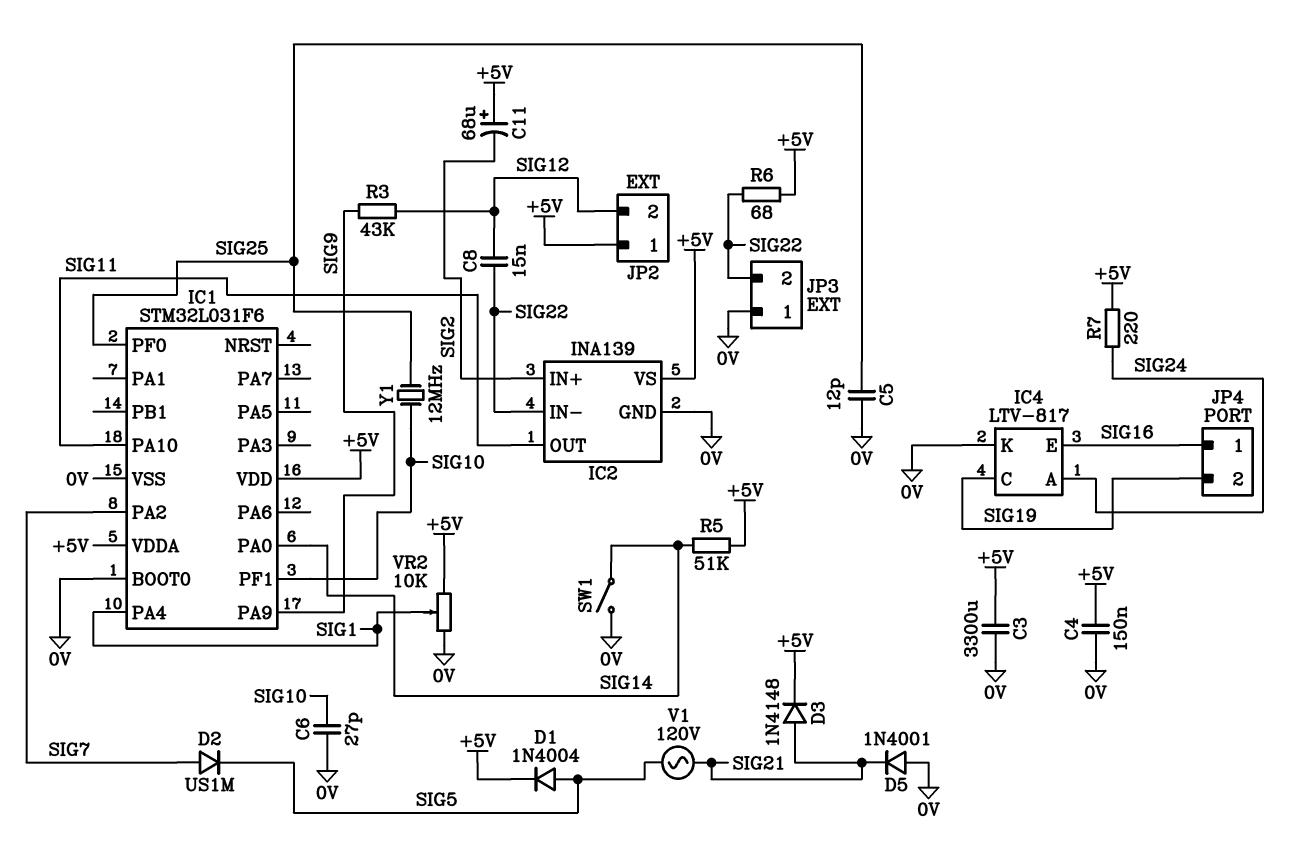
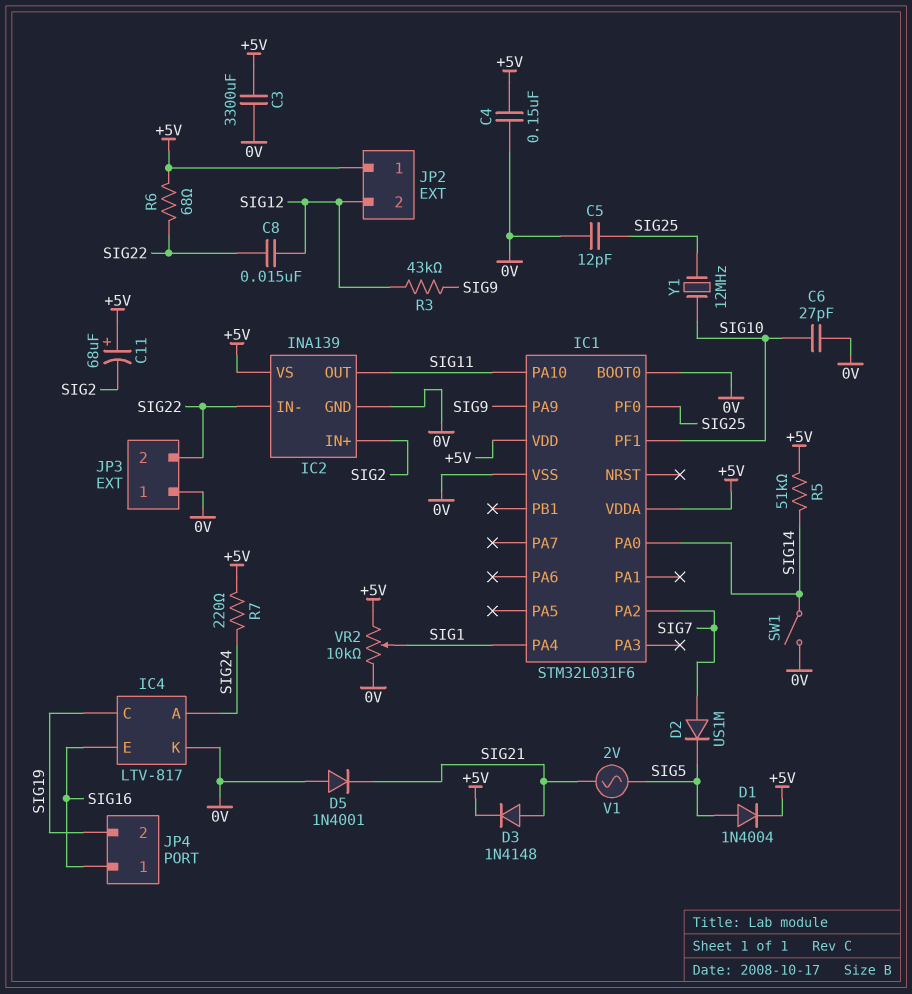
V1: AC 120V (SIG5, SIG21) -> AC 2V (SIG5, SIG21)

